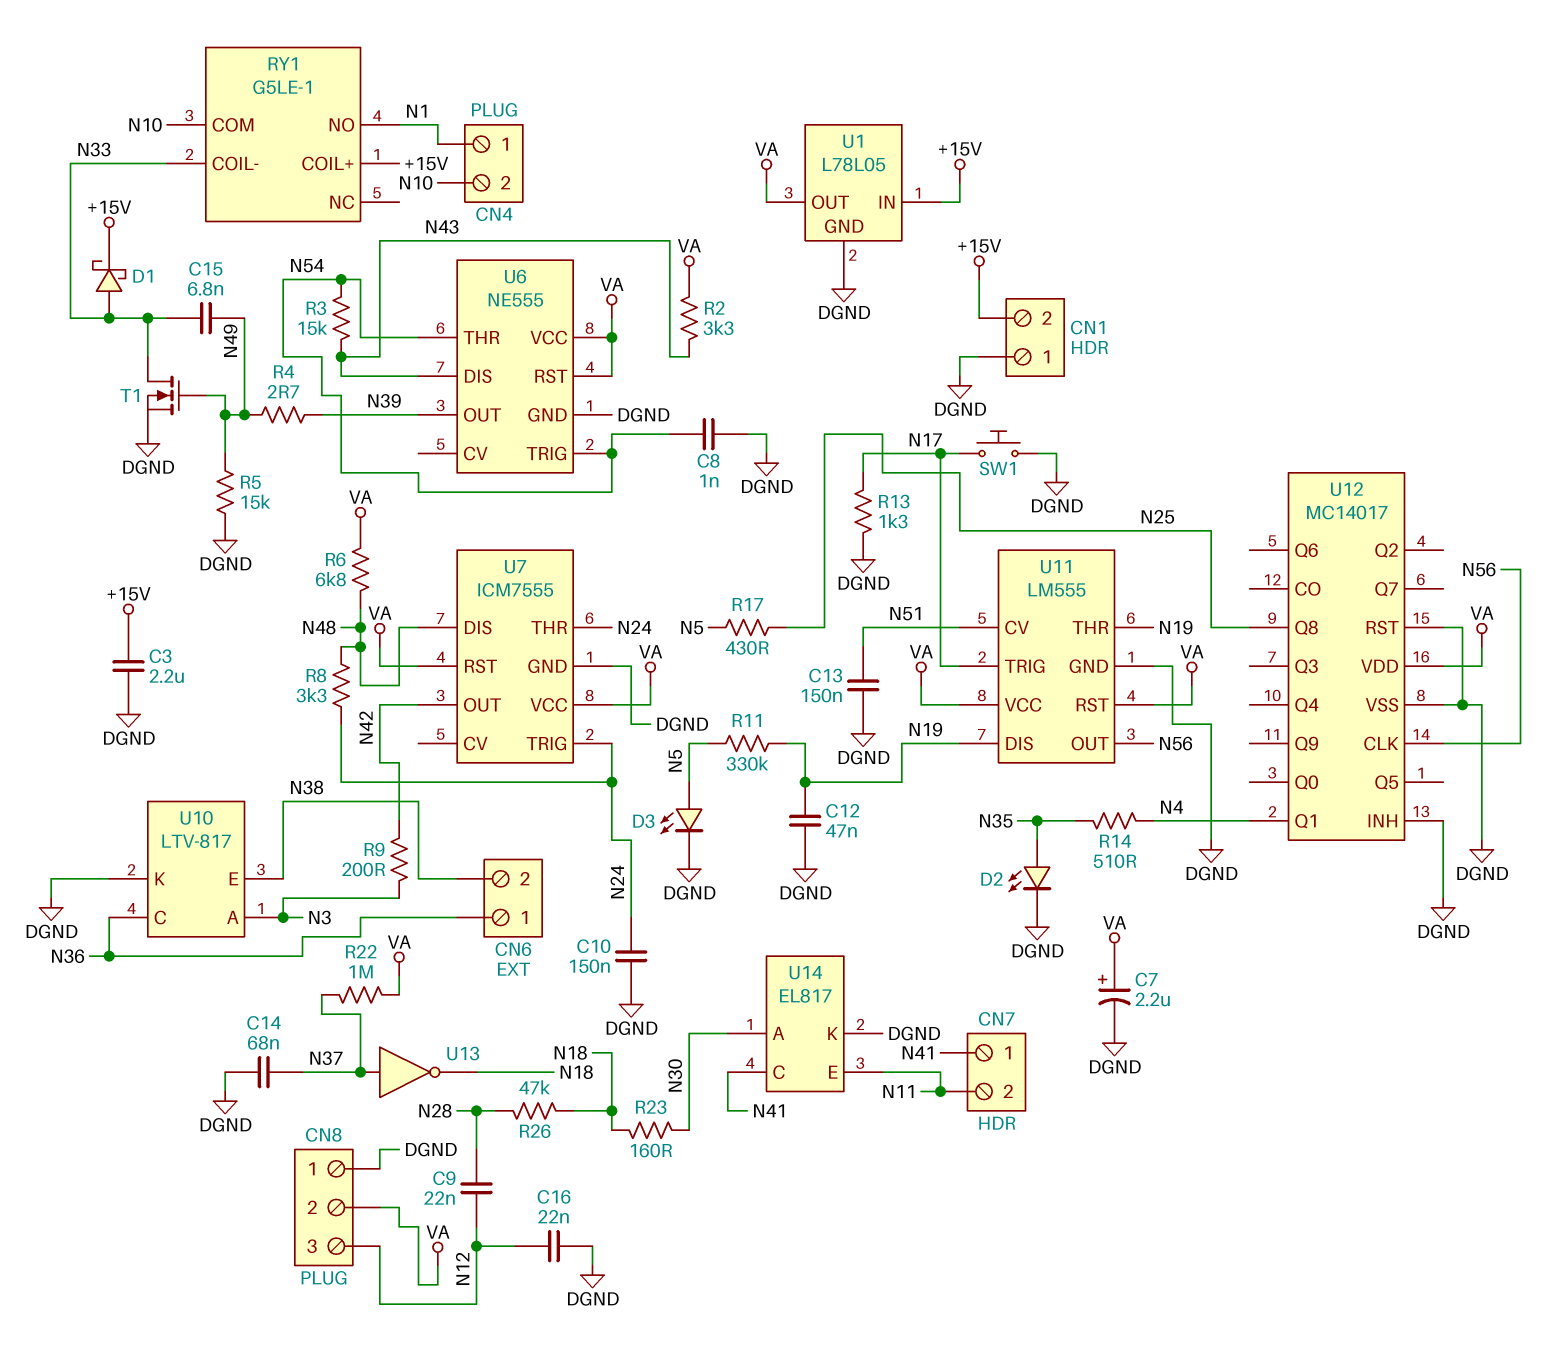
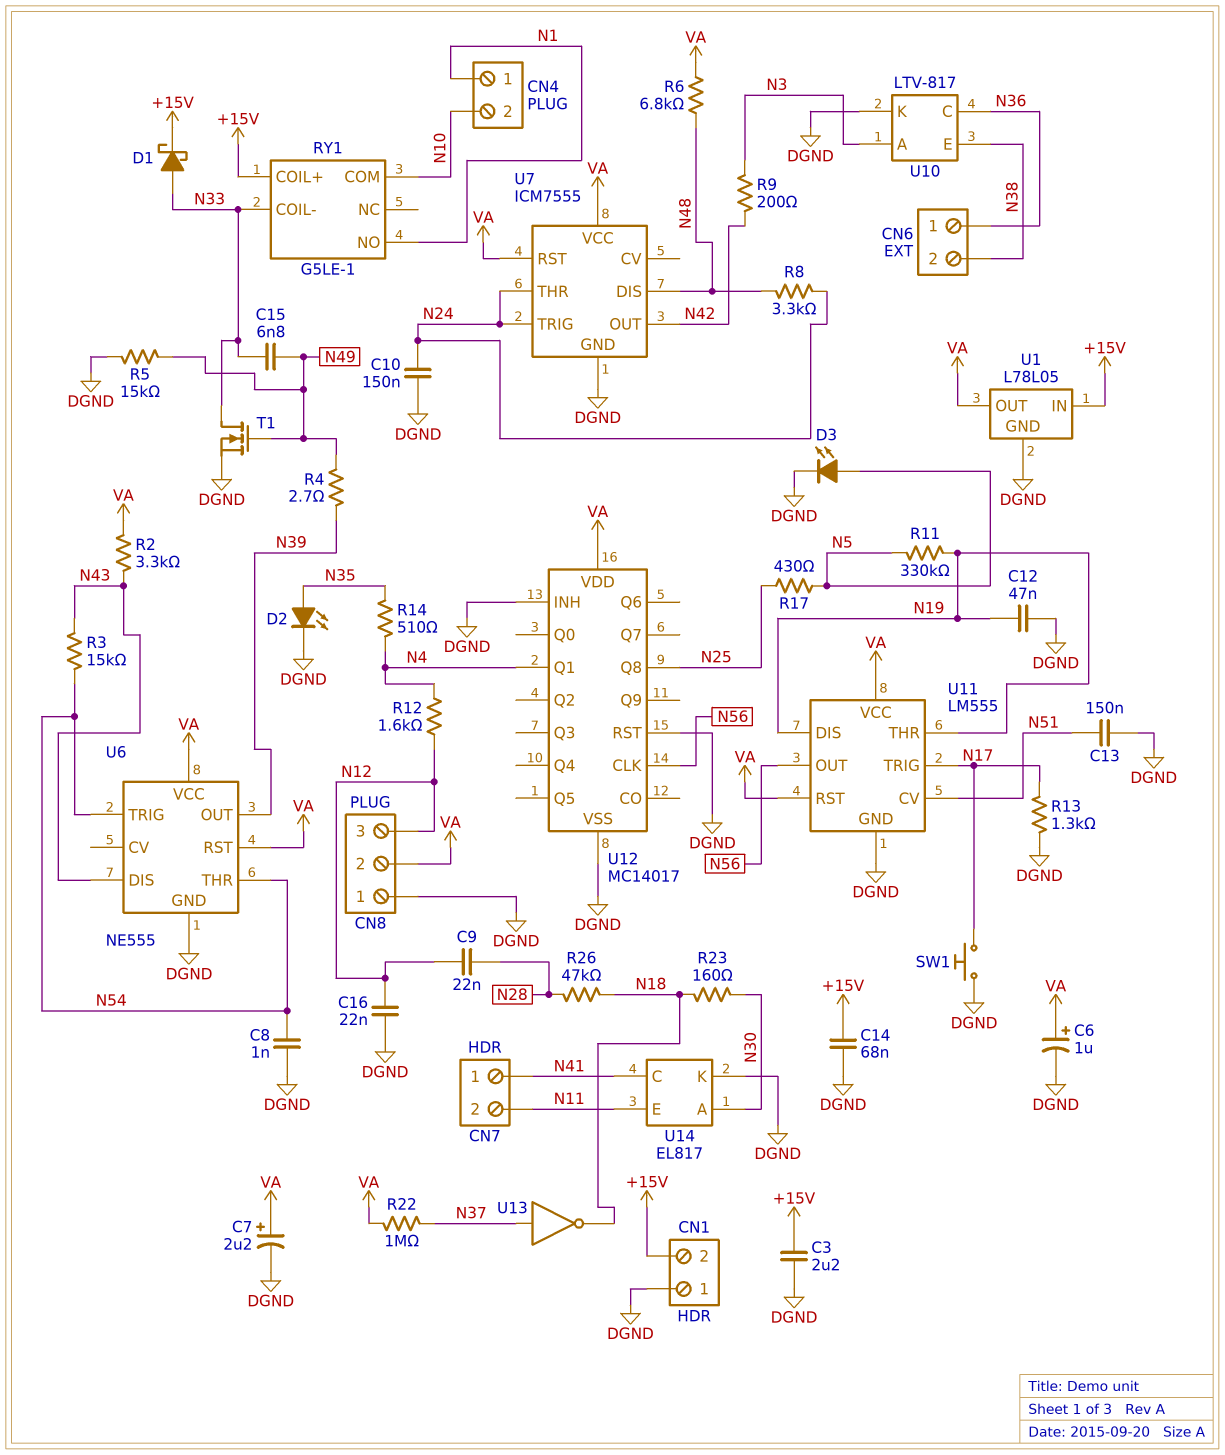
C6: none -> 1uF (plus VA, minus DGND)
C14: 68nF (DGND, N37) -> 68nF (+15V, DGND)
R12: none -> 1.6k (N4, N12)

